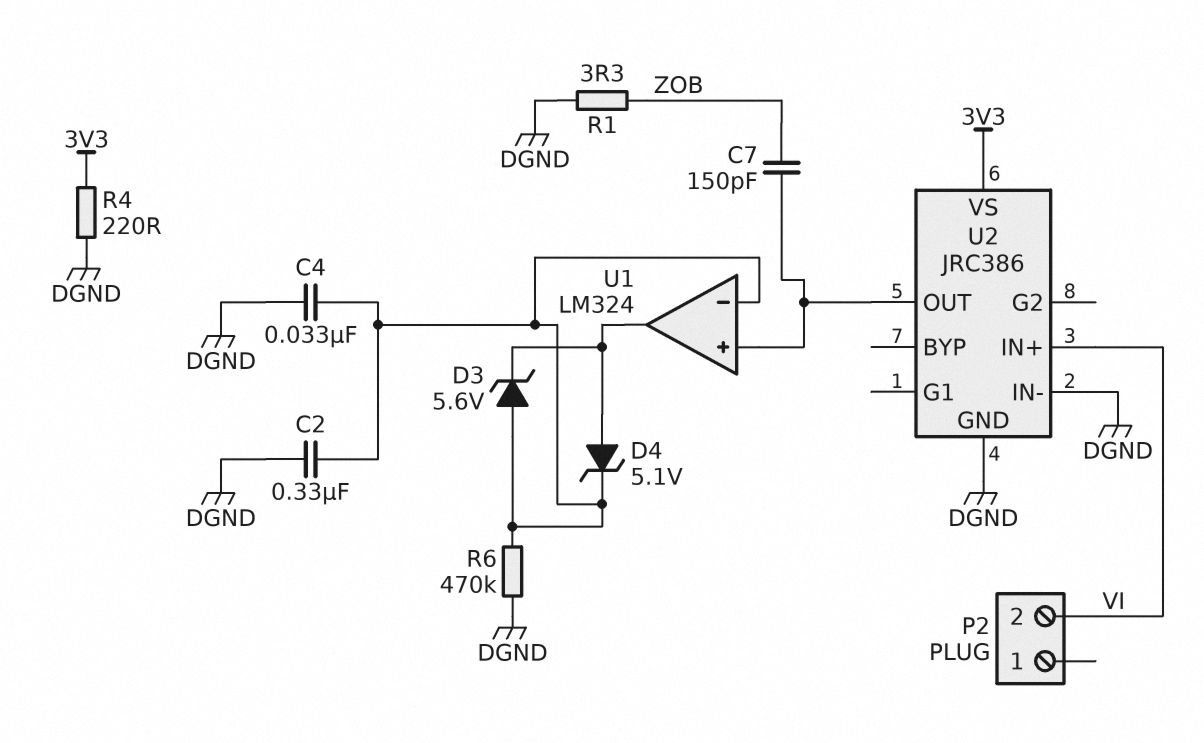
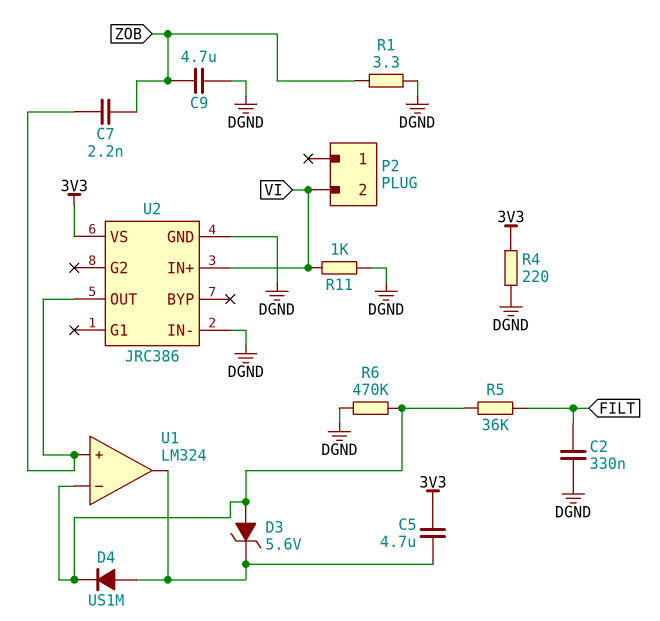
C2: 330nF (DGND, U1/in-) -> 330nF (DGND, FILT)
C4: 33nF (DGND, U1/in-) -> none
C5: none -> 4.7uF (3V3, U1/out)
C7: 150pF (U1/in+, ZOB) -> 2.2nF (U1/in+, ZOB)
C9: none -> 4.7uF (DGND, ZOB)
D4: zener 5.1V (A U1/out, K U1/in-) -> diode US1M (A U1/out, K U1/in-)
R5: none -> 36k (FILT, U1/in-)
R11: none -> 1k (DGND, VI)

